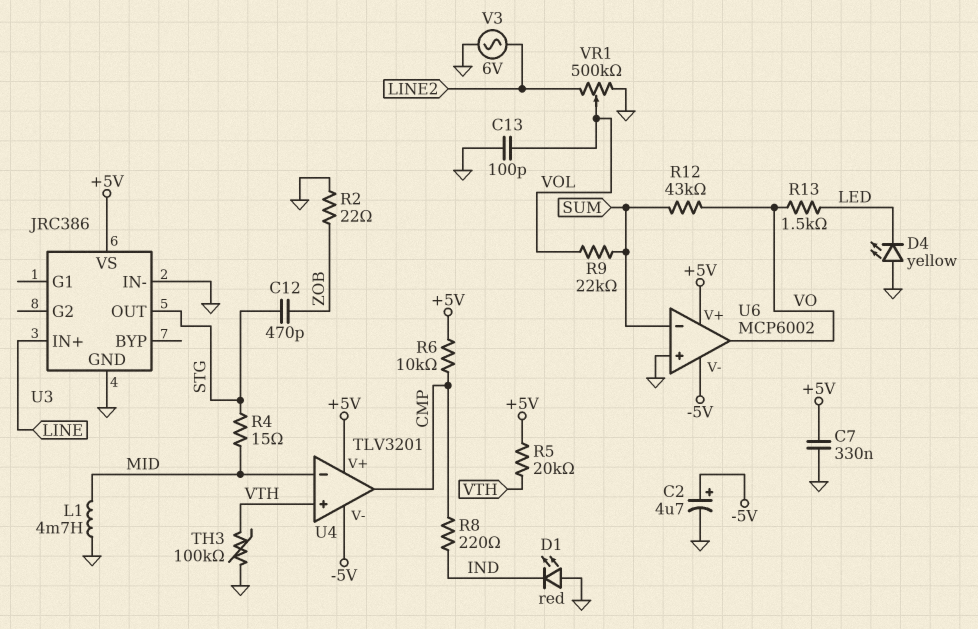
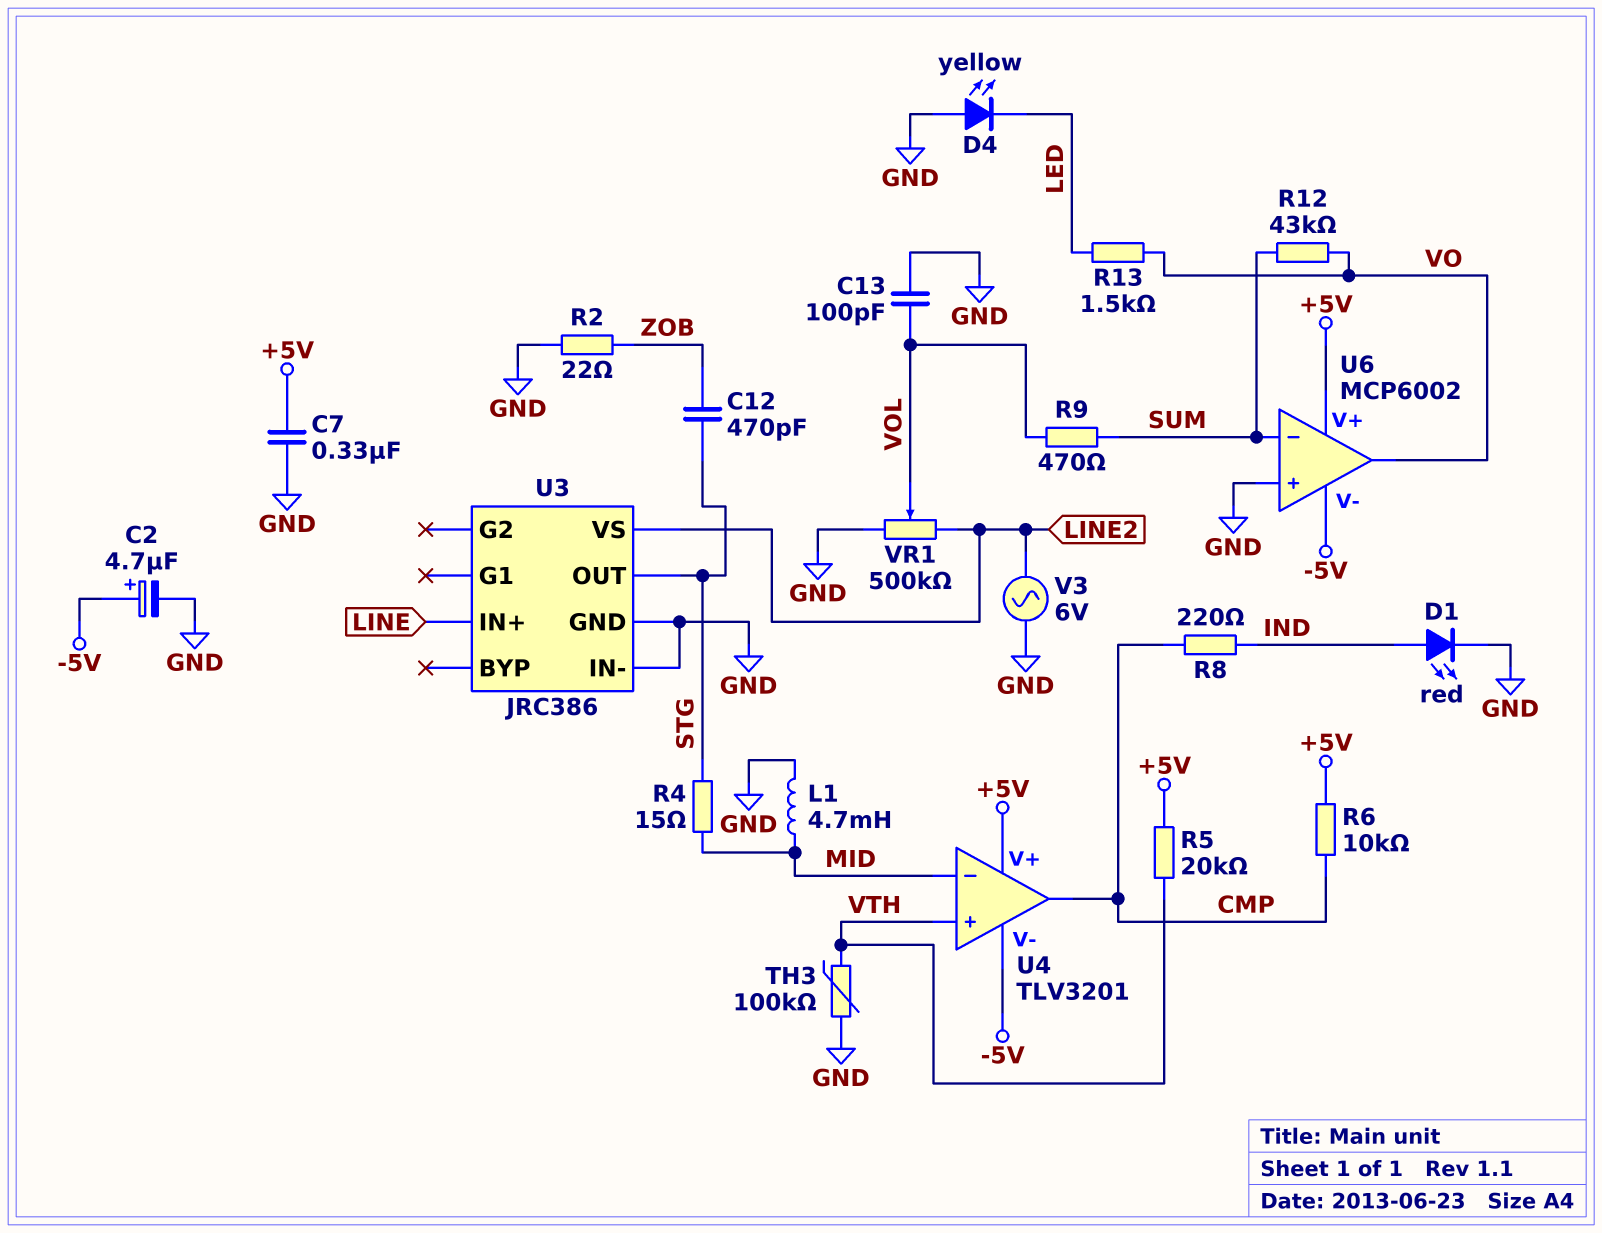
D1: LED red (A GND, K IND) -> LED red (A IND, K GND)
R9: 22k (SUM, VOL) -> 470 (SUM, VOL)
U3 pin VS: +5V -> LINE2

